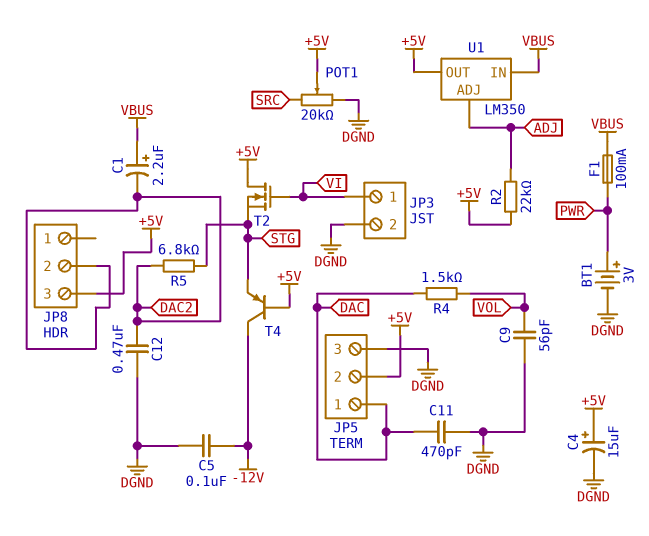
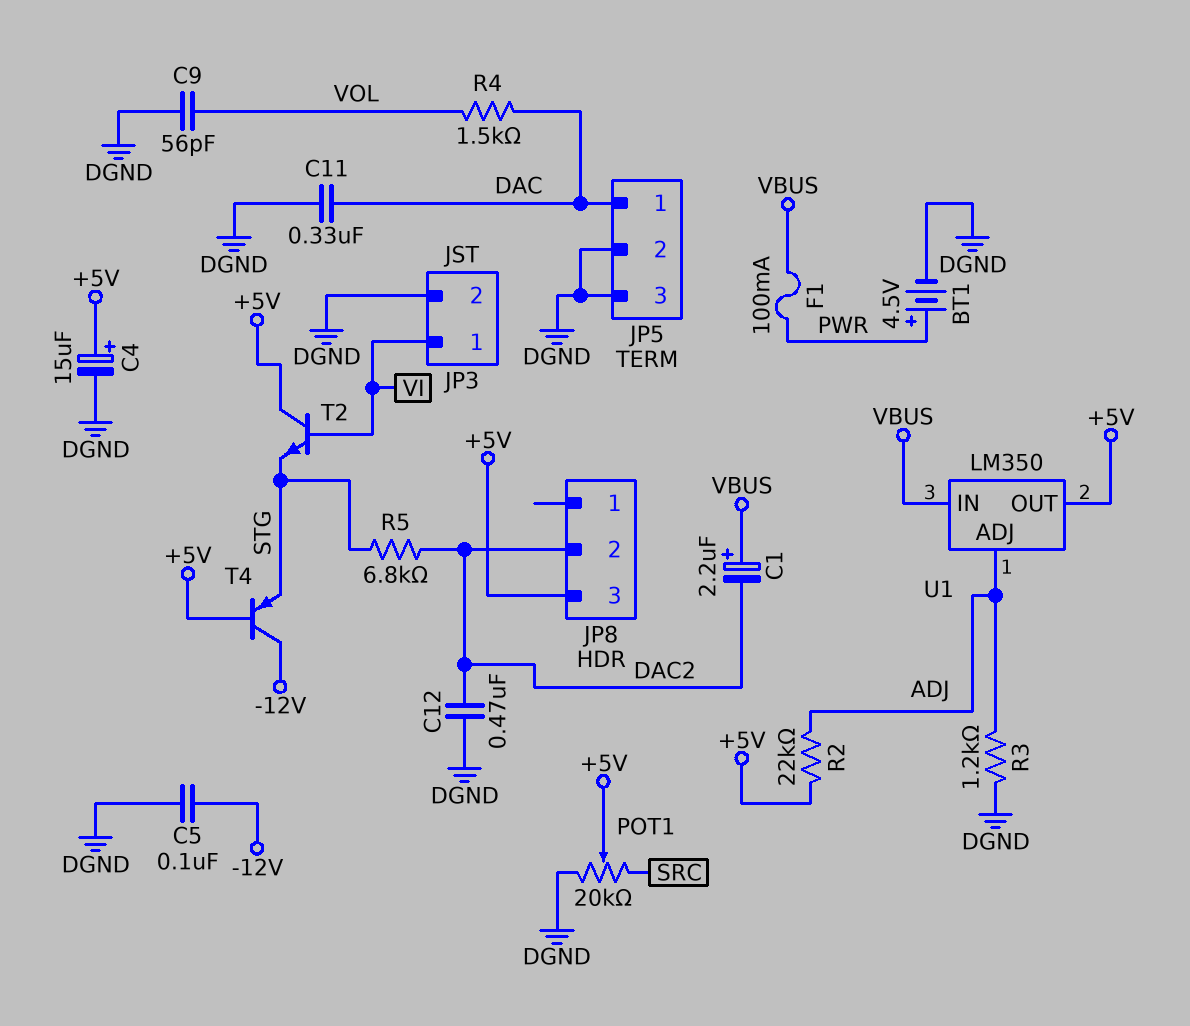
BT1: 3V (plus PWR, minus DGND) -> 4.5V (plus PWR, minus DGND)
C11: 470pF (DAC, DGND) -> 330nF (DAC, DGND)
JP5 pin 2: +5V -> DGND
R3: none -> 1.2k (ADJ, DGND)
T2: NMOS (G VI, D +5V, S STG) -> NPN (B VI, C +5V, E STG)

